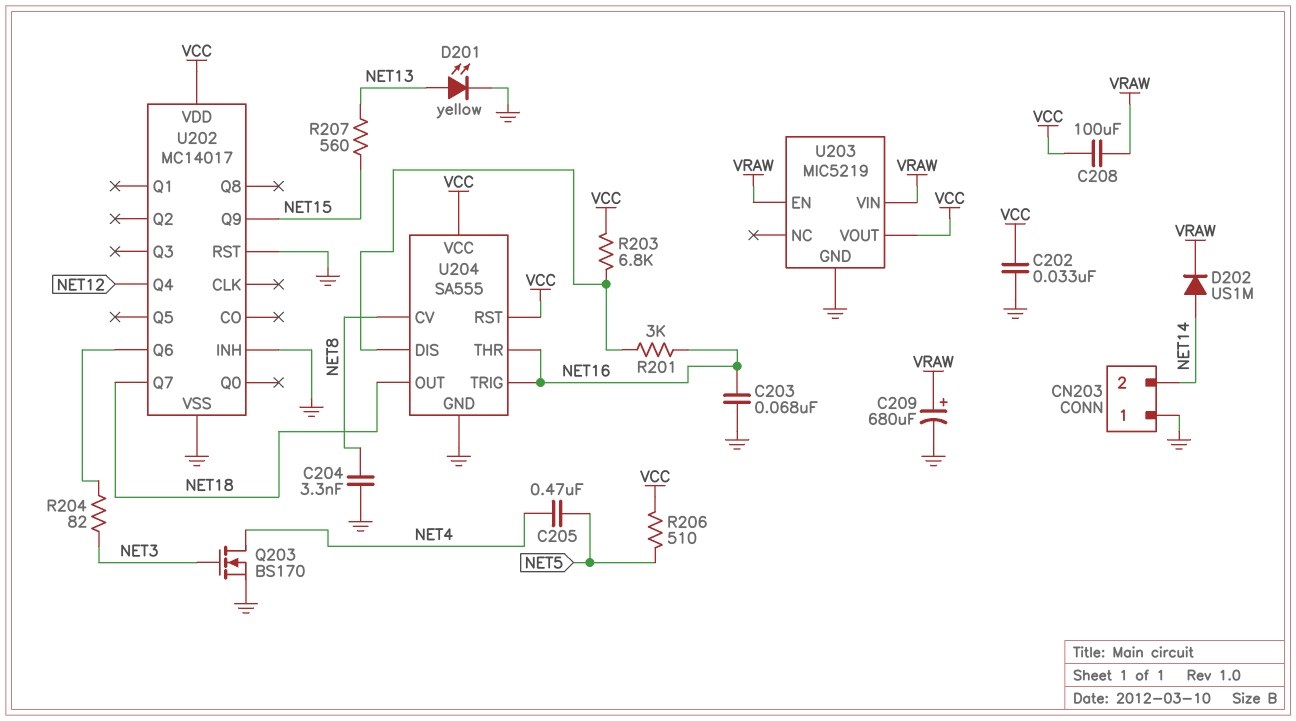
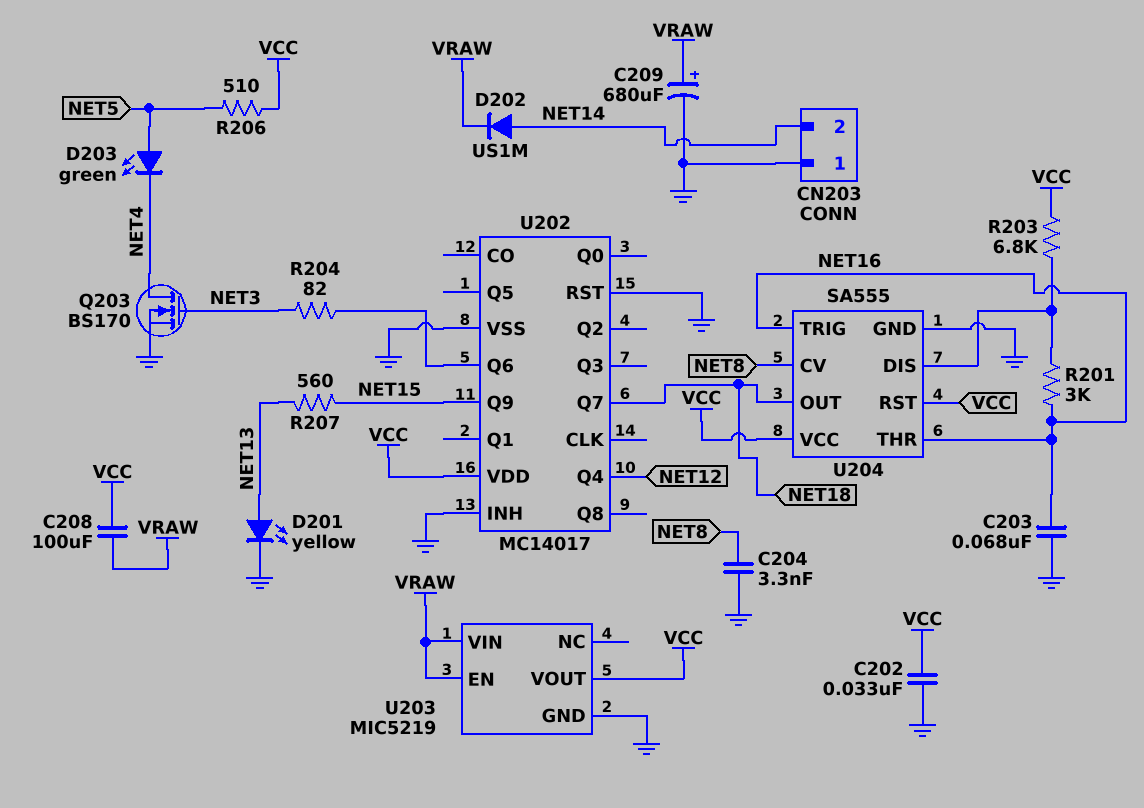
C205: 470nF (NET4, NET5) -> none
D203: none -> LED green (A NET5, K NET4)

